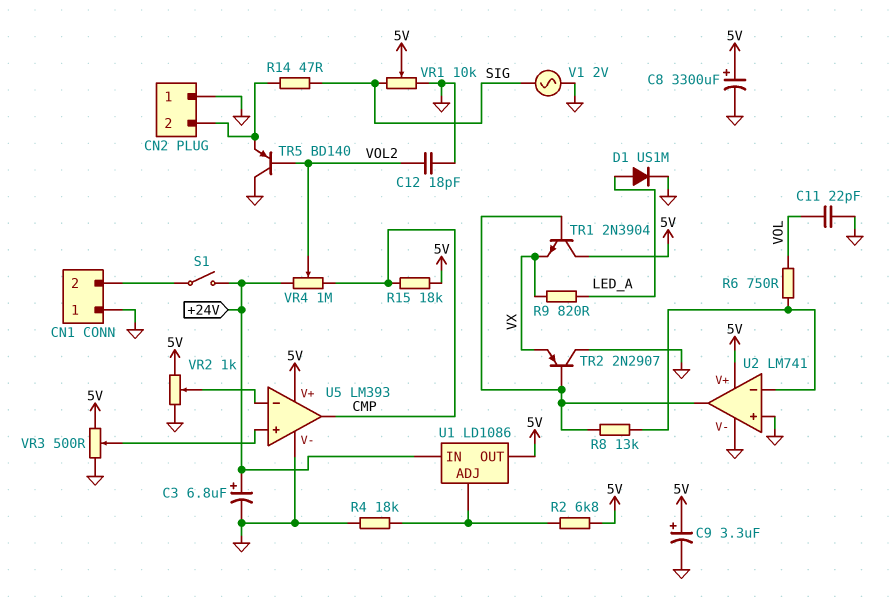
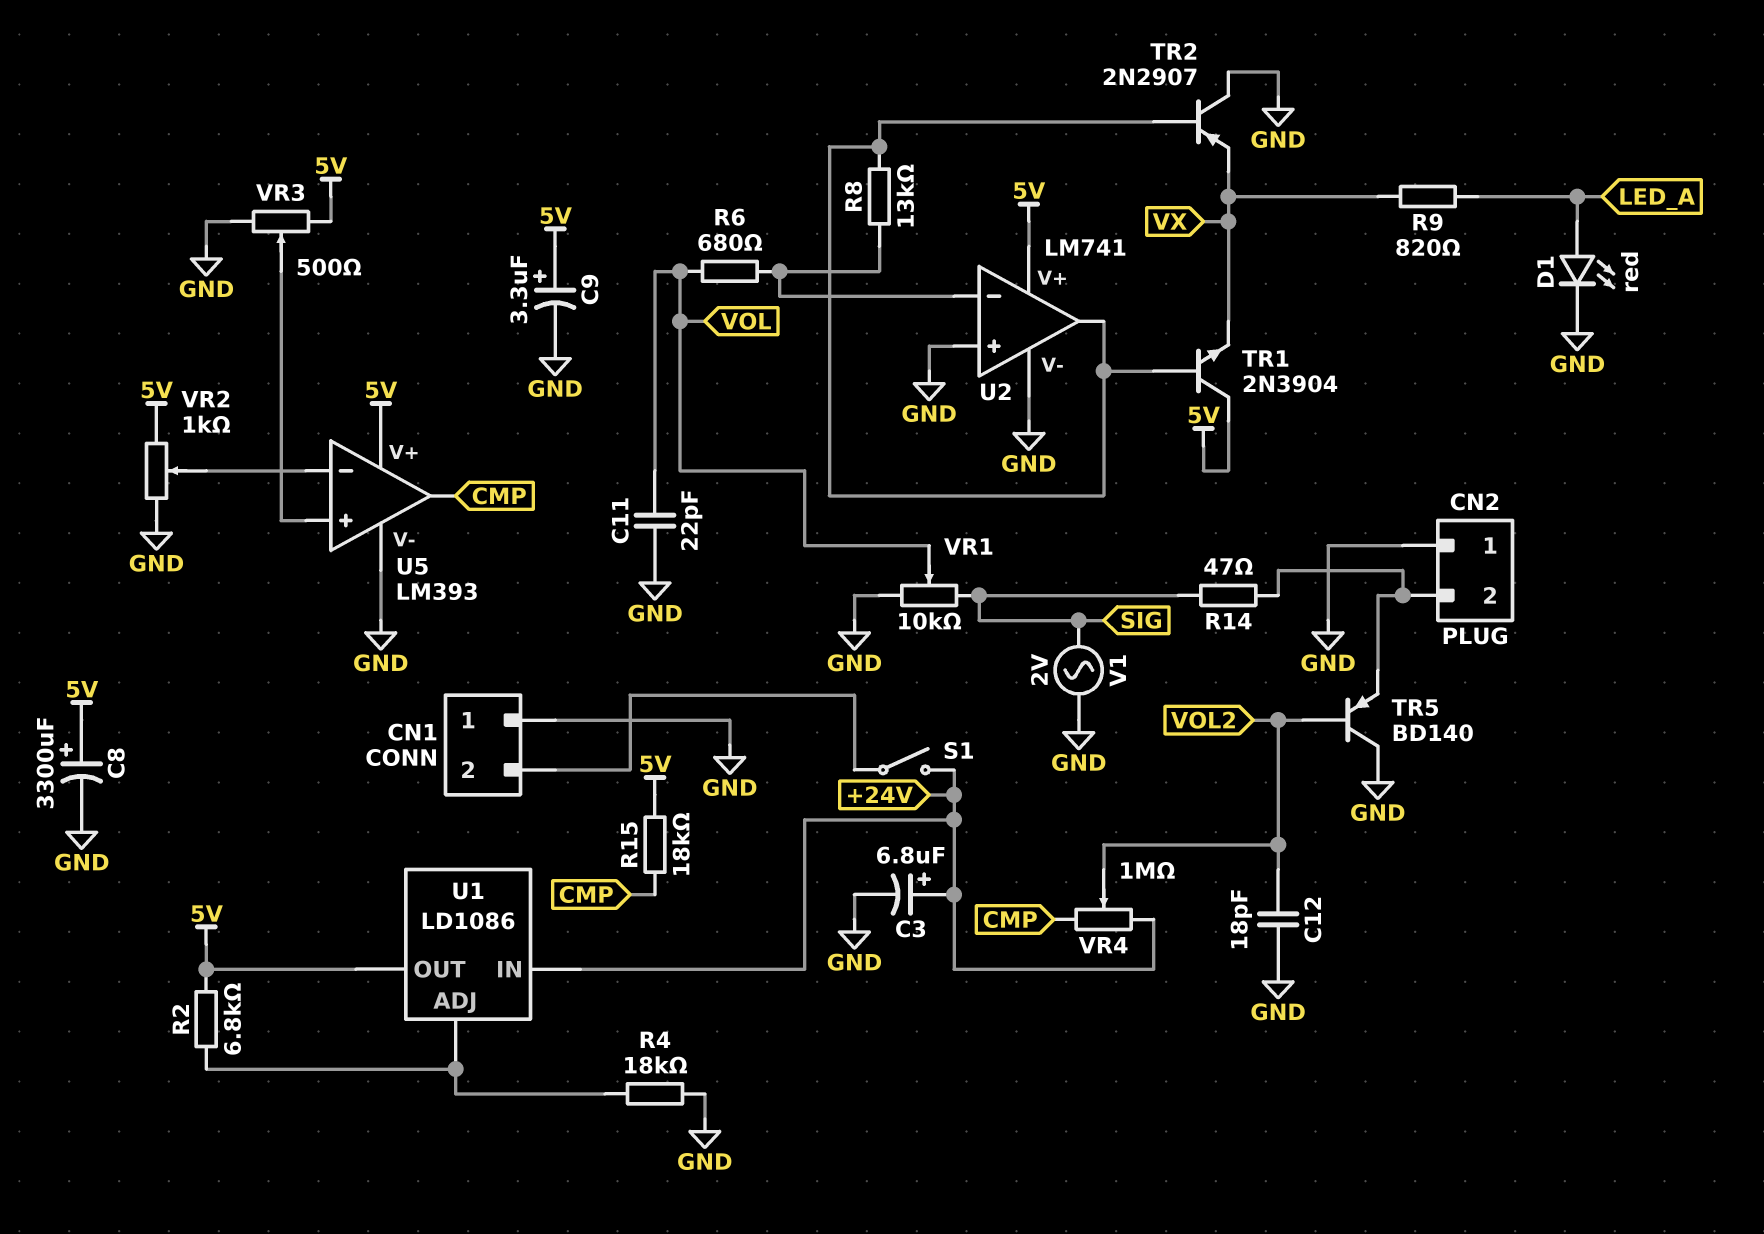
D1: diode US1M (A LED_A, K GND) -> LED red (A LED_A, K GND)
R6: 750 (U2/in-, VOL) -> 680 (U2/in-, VOL)
VR1: 10k (GND, SIG, wiper 5V) -> 10k (GND, SIG, wiper VOL)

